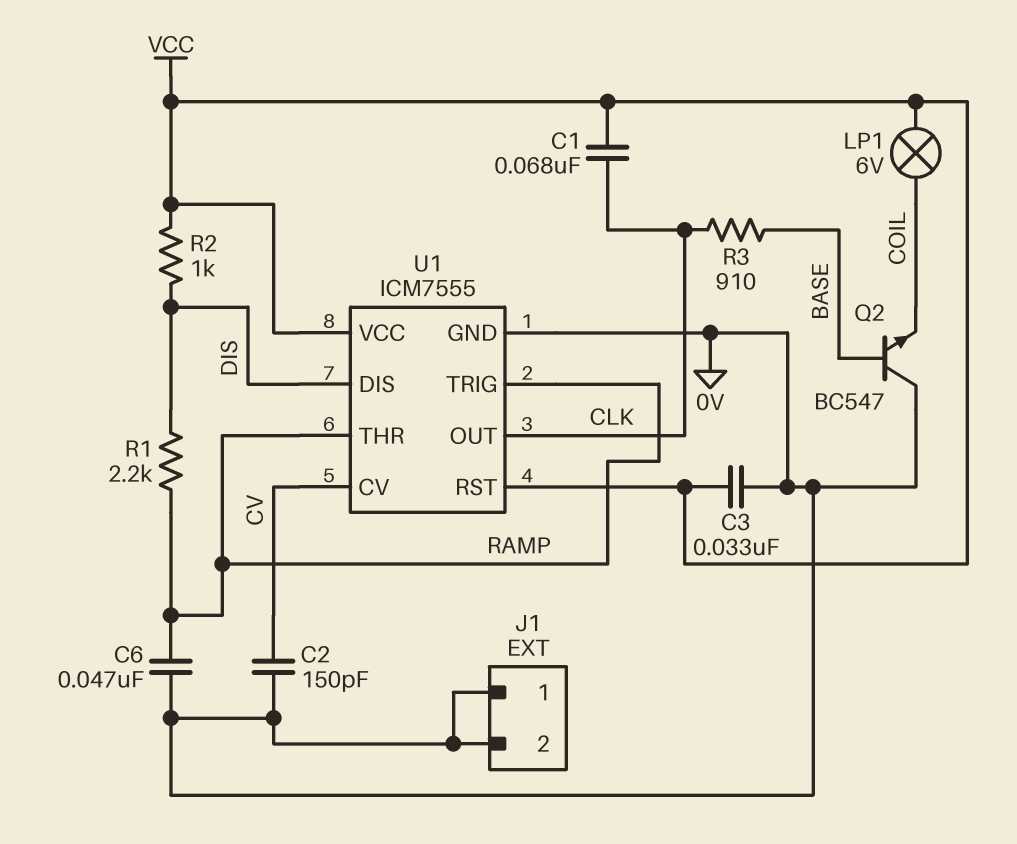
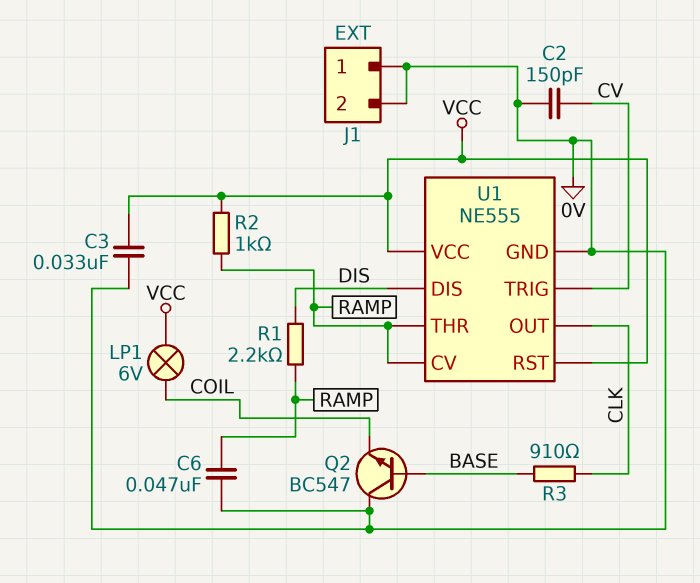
C1: 68nF (CLK, VCC) -> none
R2: 1k (DIS, VCC) -> 1k (RAMP, VCC)
U1: ICM7555 -> NE555
U1 pin CV: CV -> RAMP
U1 pin TRIG: RAMP -> CV

